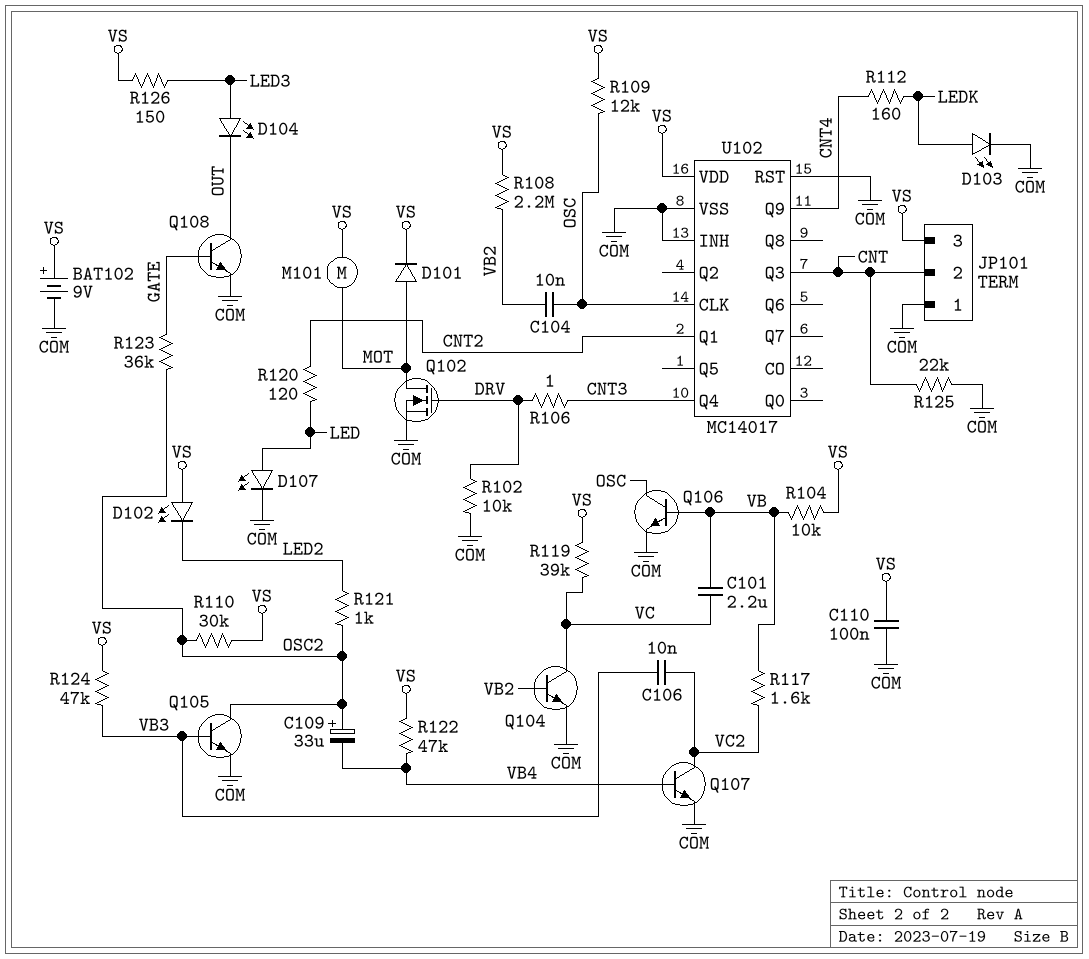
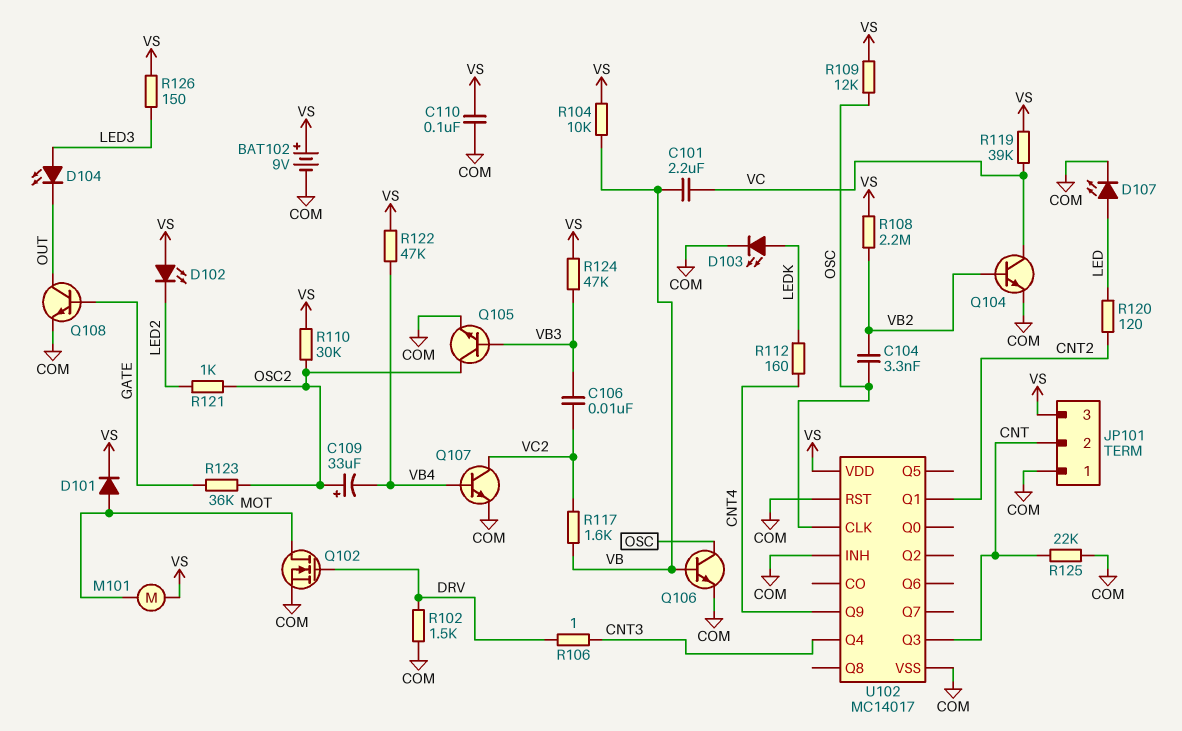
C104: 10nF (OSC, VB2) -> 3.3nF (OSC, VB2)
R102: 10k (COM, DRV) -> 1.5k (COM, DRV)

